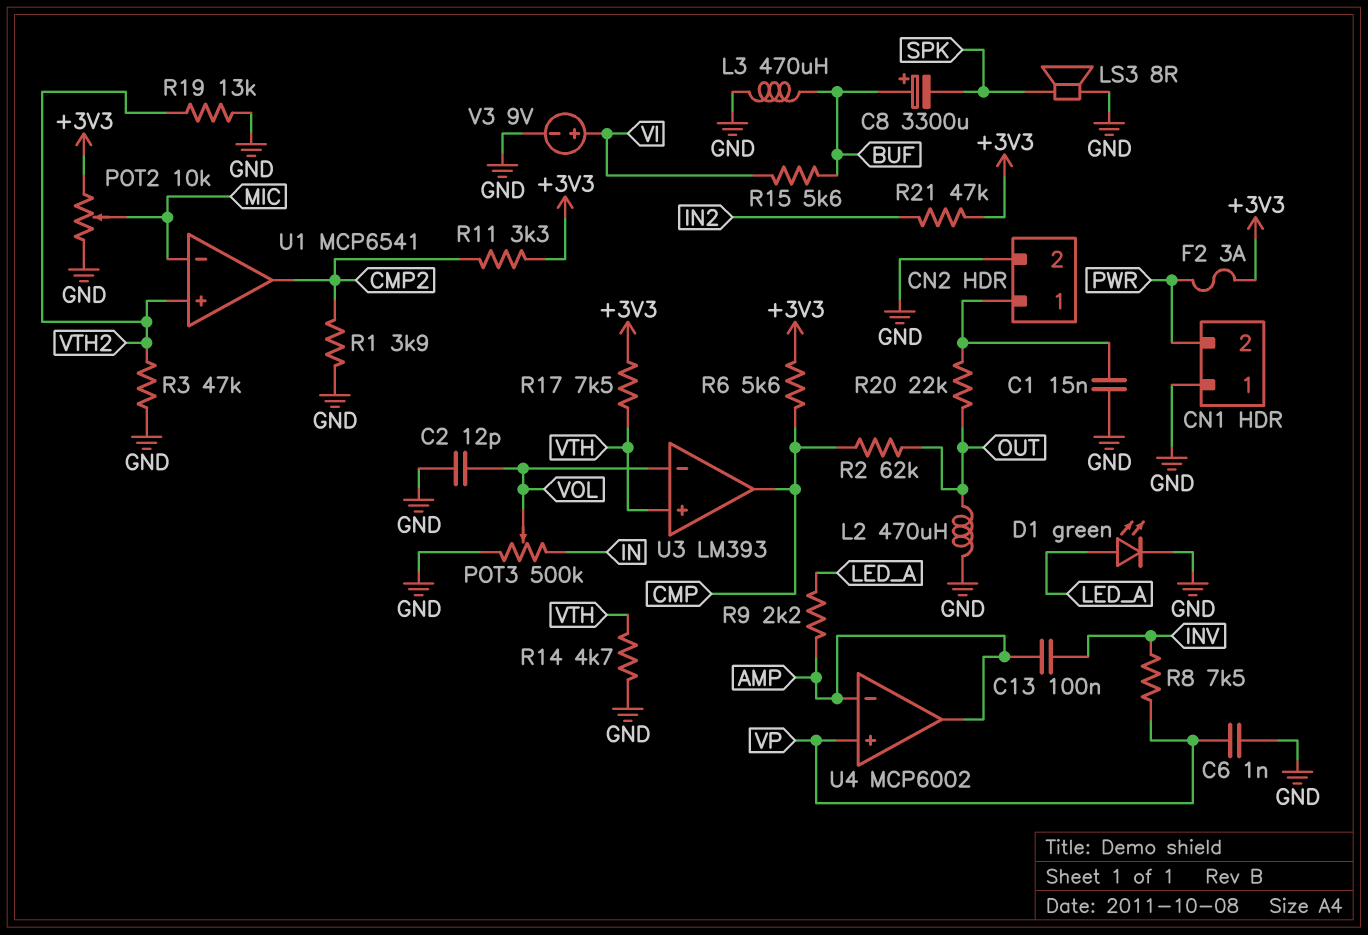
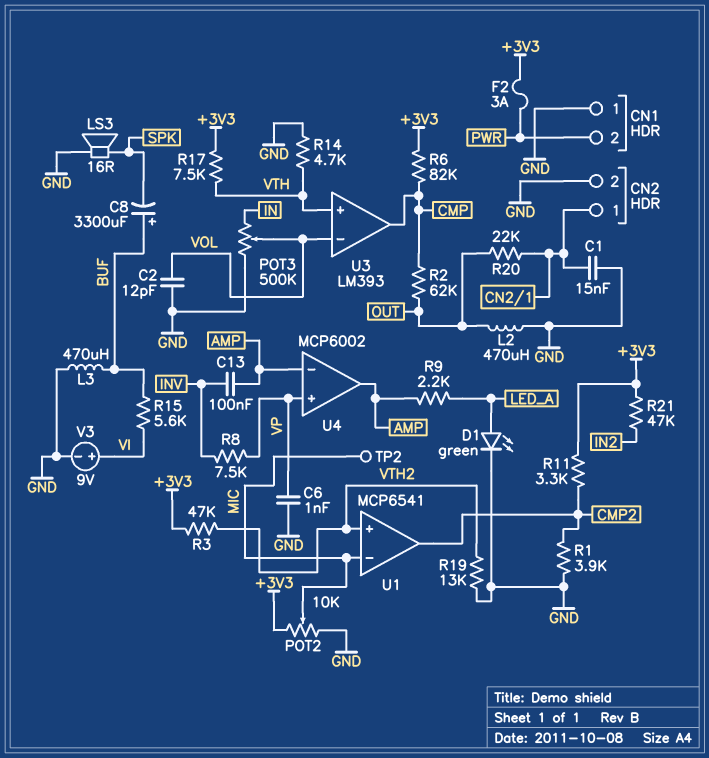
LS3: speaker 8R (GND, SPK) -> speaker 16R (GND, SPK)
R3: 47k (GND, VTH2) -> 47k (+3V3, VTH2)
R6: 5.6k (+3V3, CMP) -> 82k (+3V3, CMP)
TP2: none -> test point (MIC)

